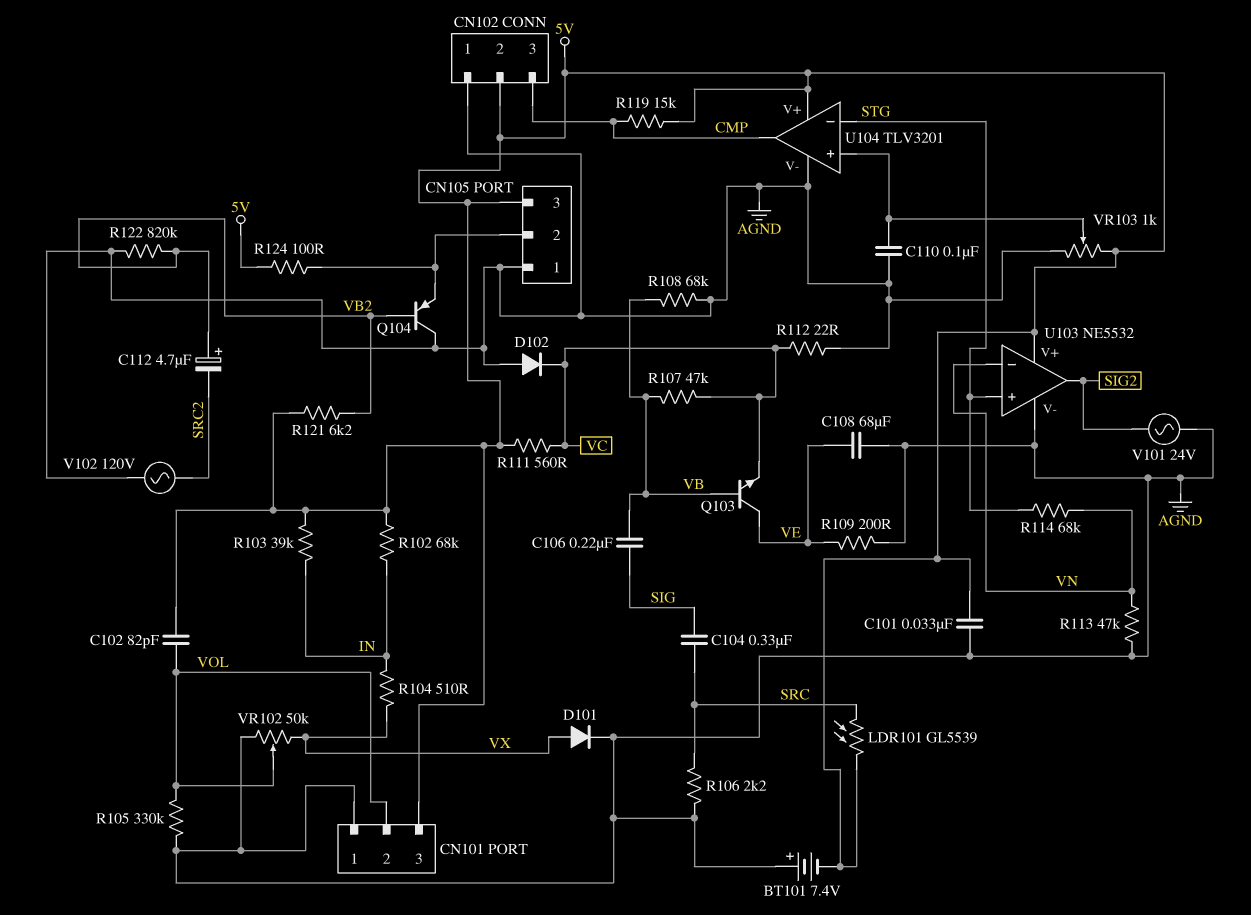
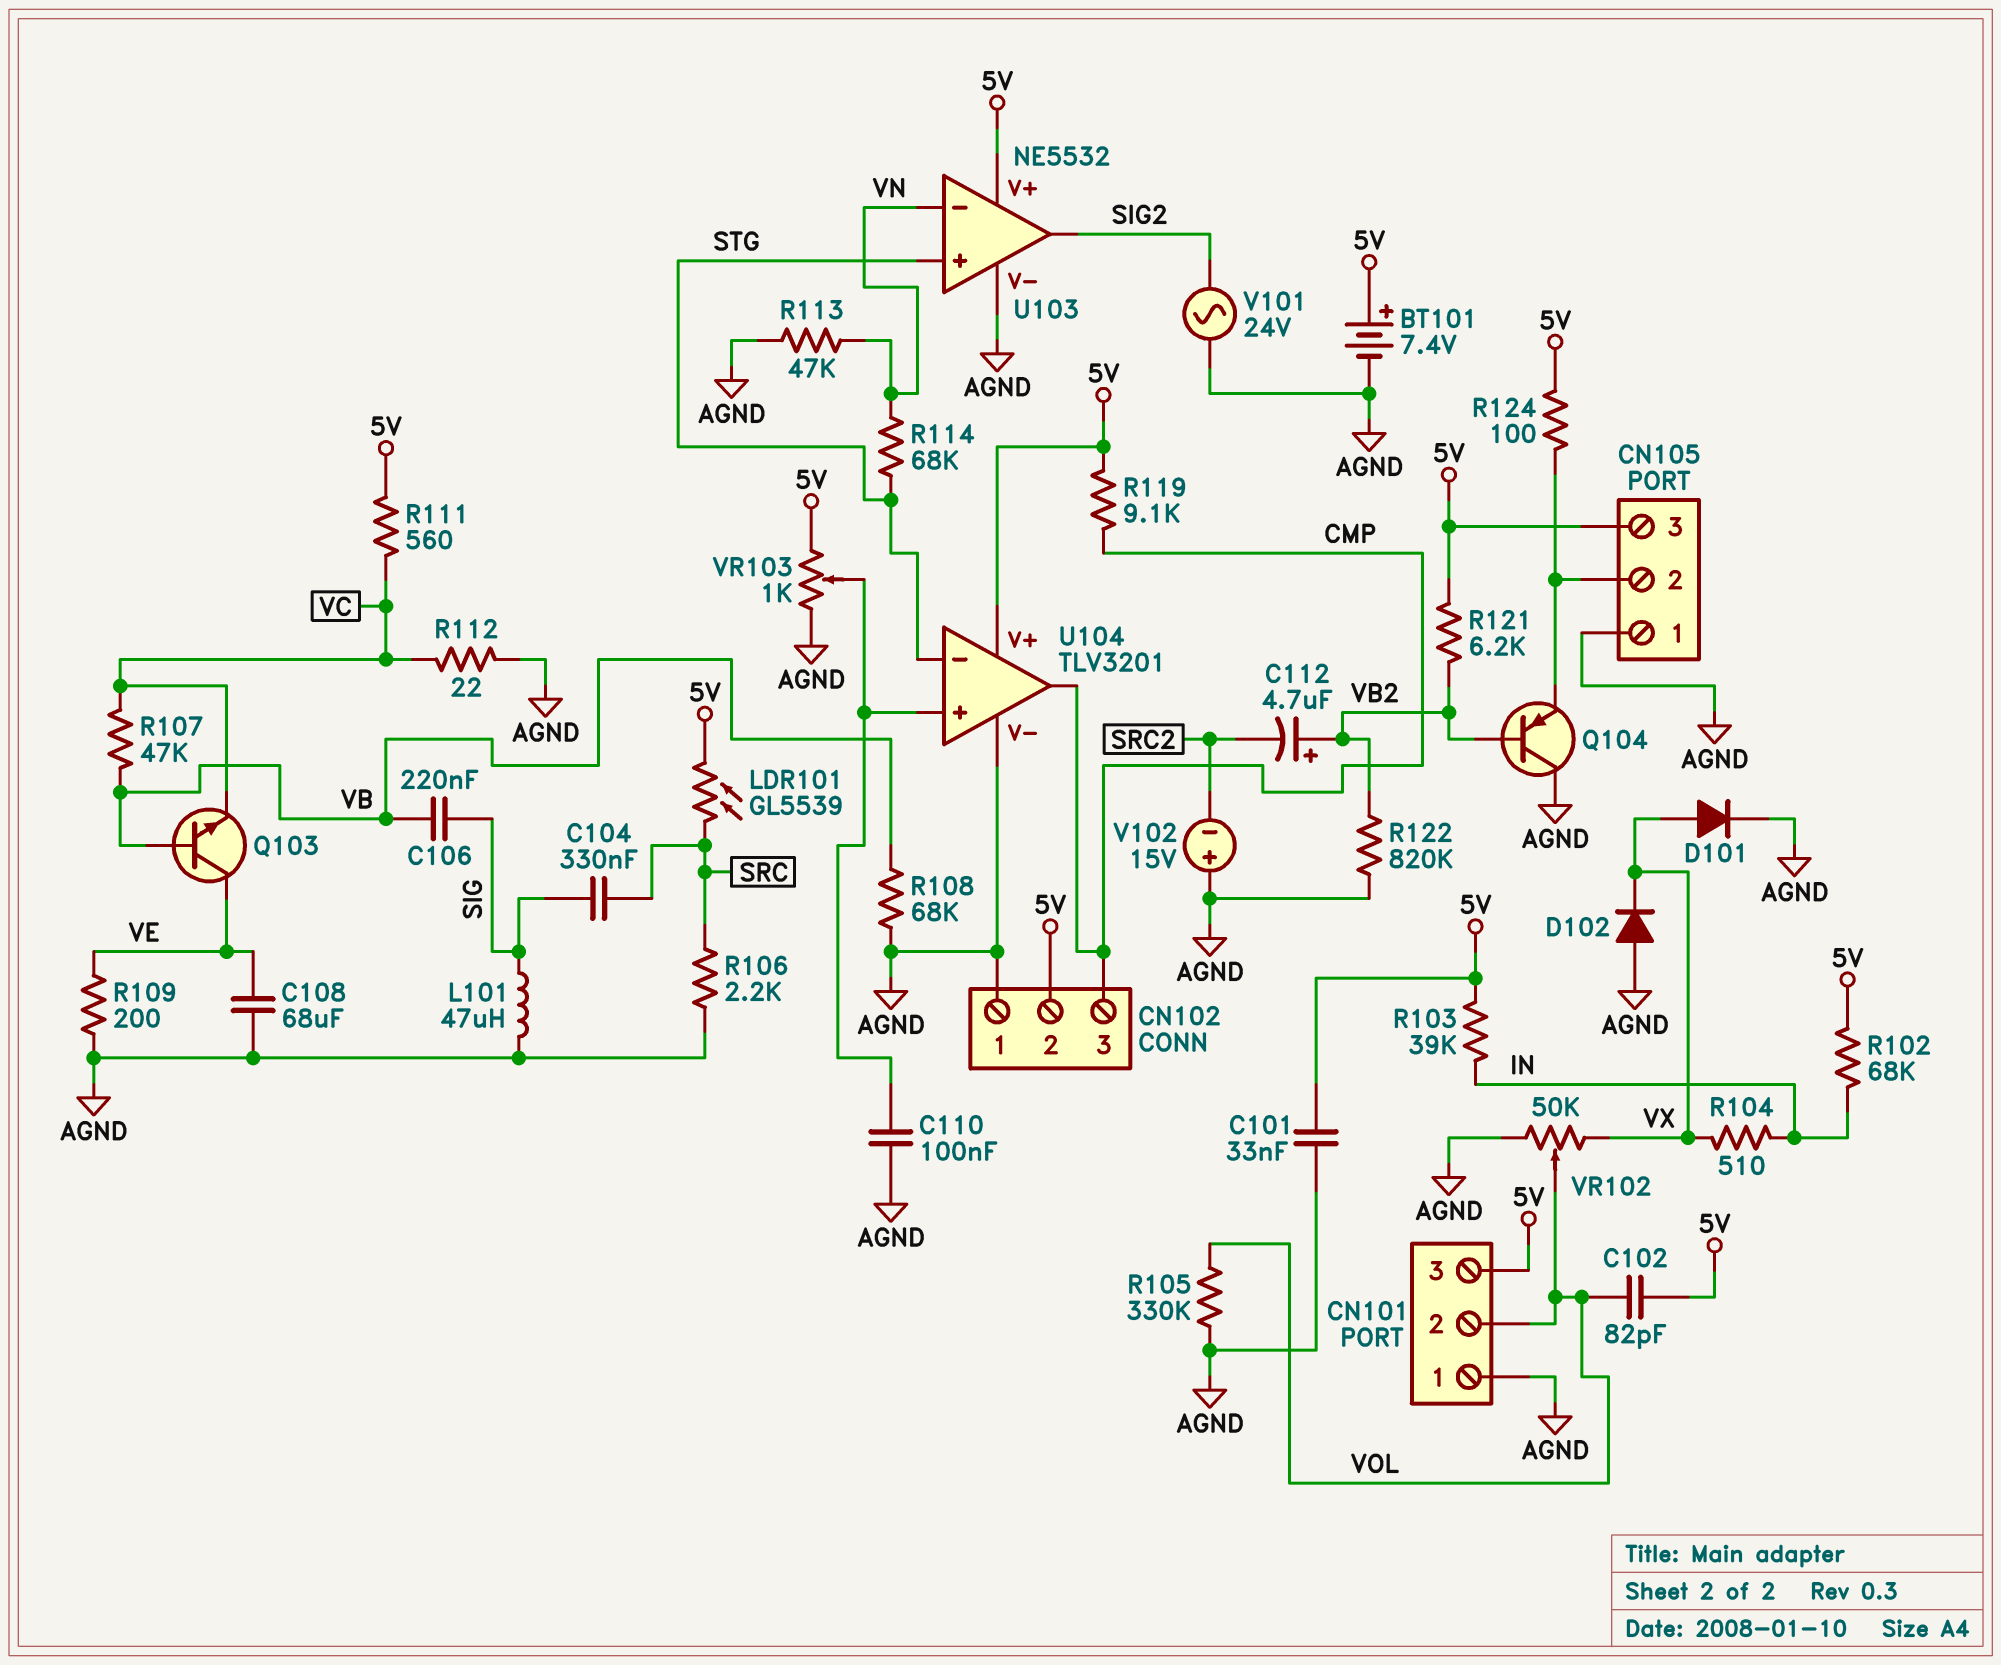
BT101: 7.4V (plus AGND, minus 5V) -> 7.4V (plus 5V, minus AGND)
D102: diode (A AGND, K VC) -> diode (A AGND, K VX)
L101: none -> 47uH (AGND, SIG)
R119: 15k (5V, CMP) -> 9.1k (5V, CMP)
V102: AC 120V (AGND, SRC2) -> 15V (plus AGND, minus SRC2)

